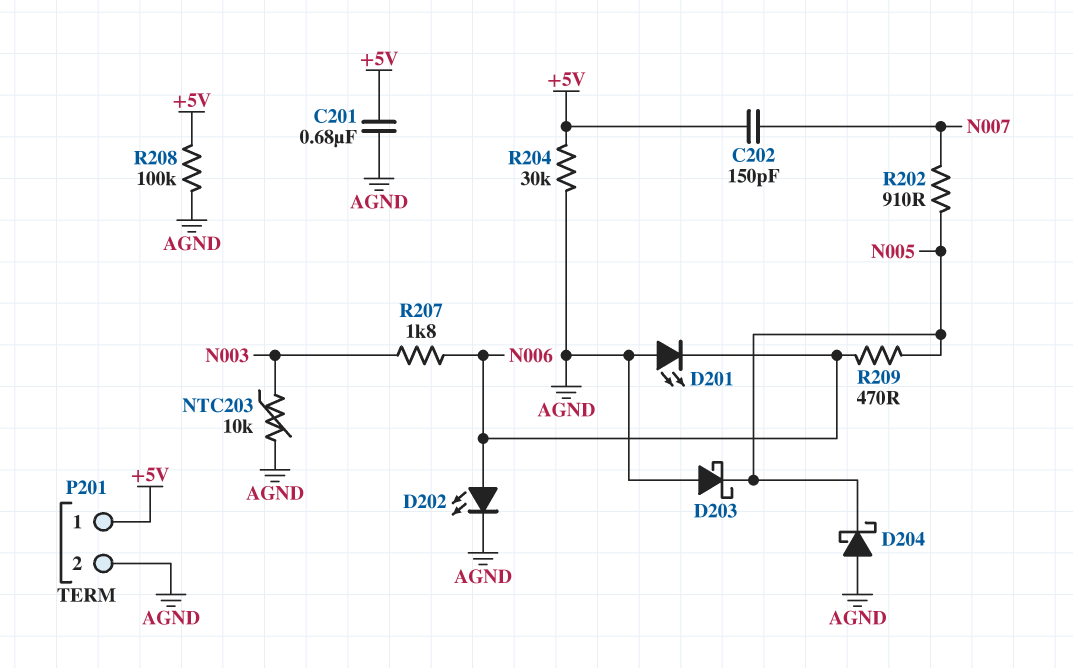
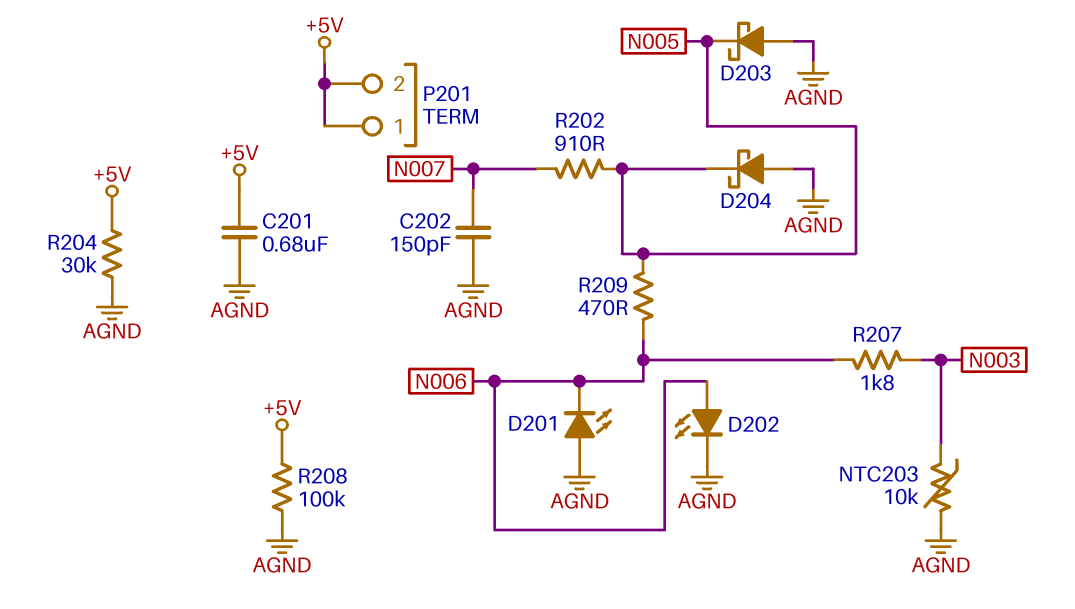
C202: 150pF (+5V, N007) -> 150pF (AGND, N007)
P201 pin 2: AGND -> +5V

